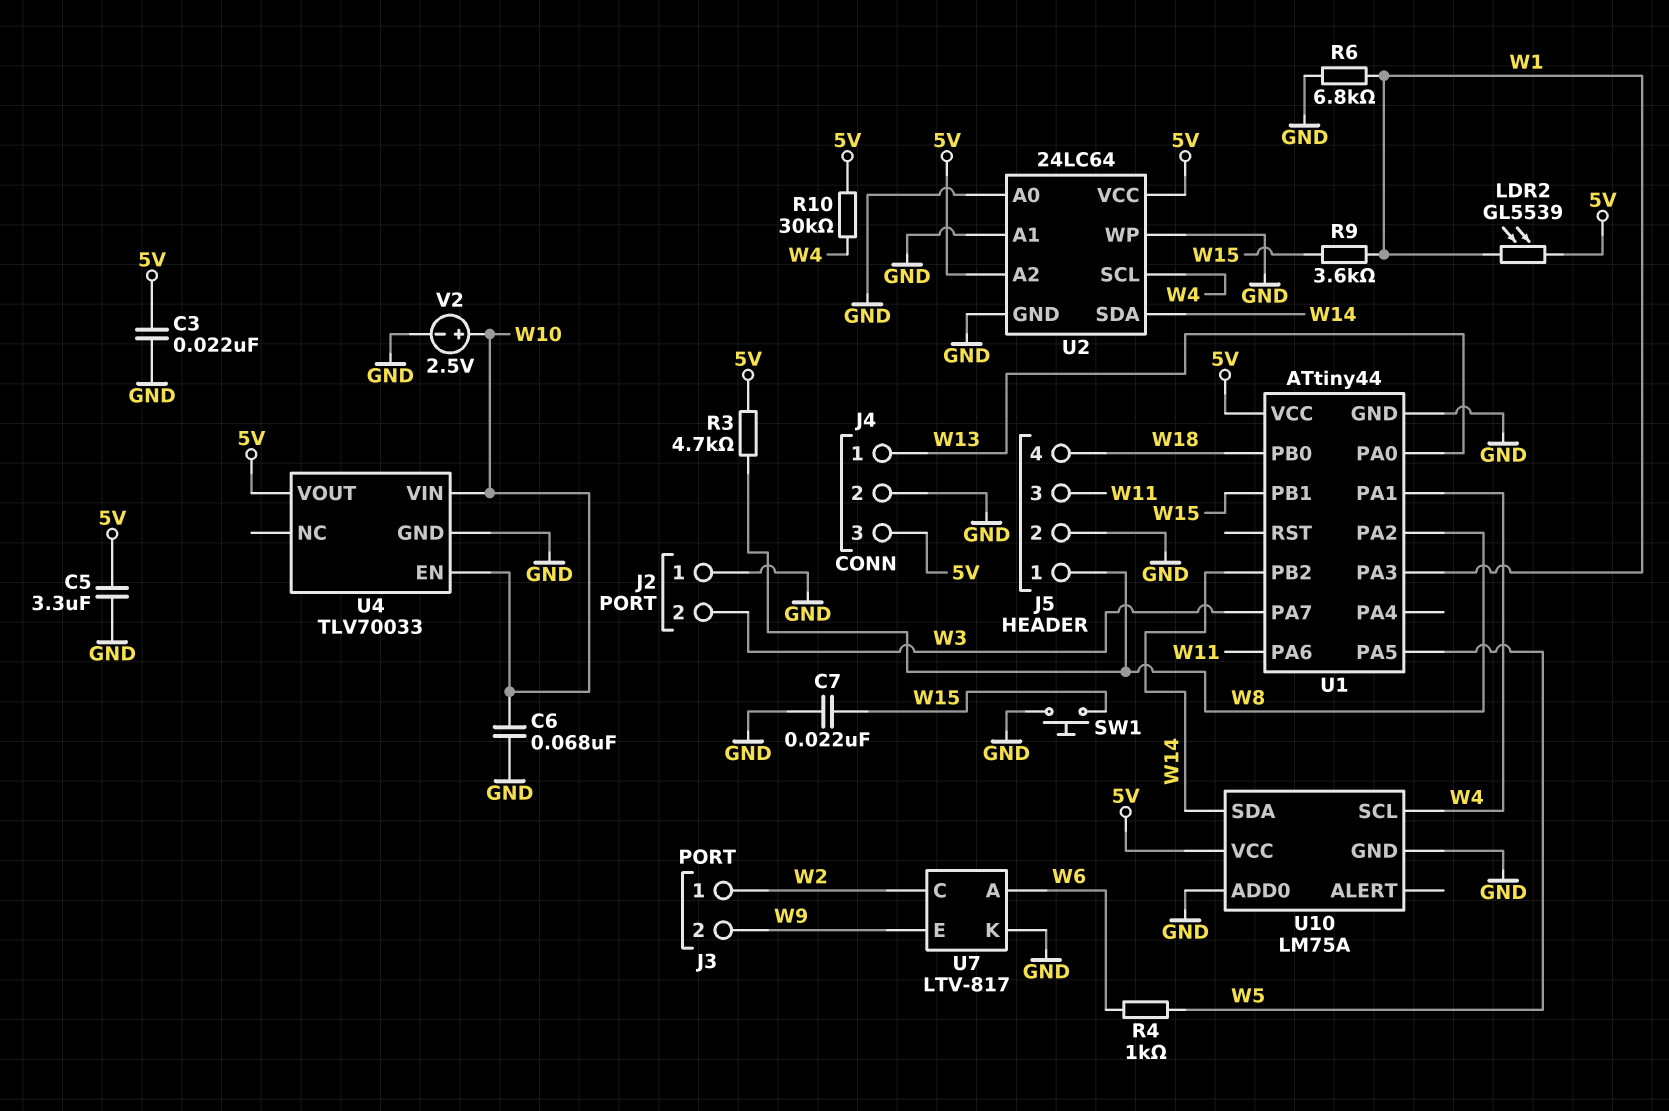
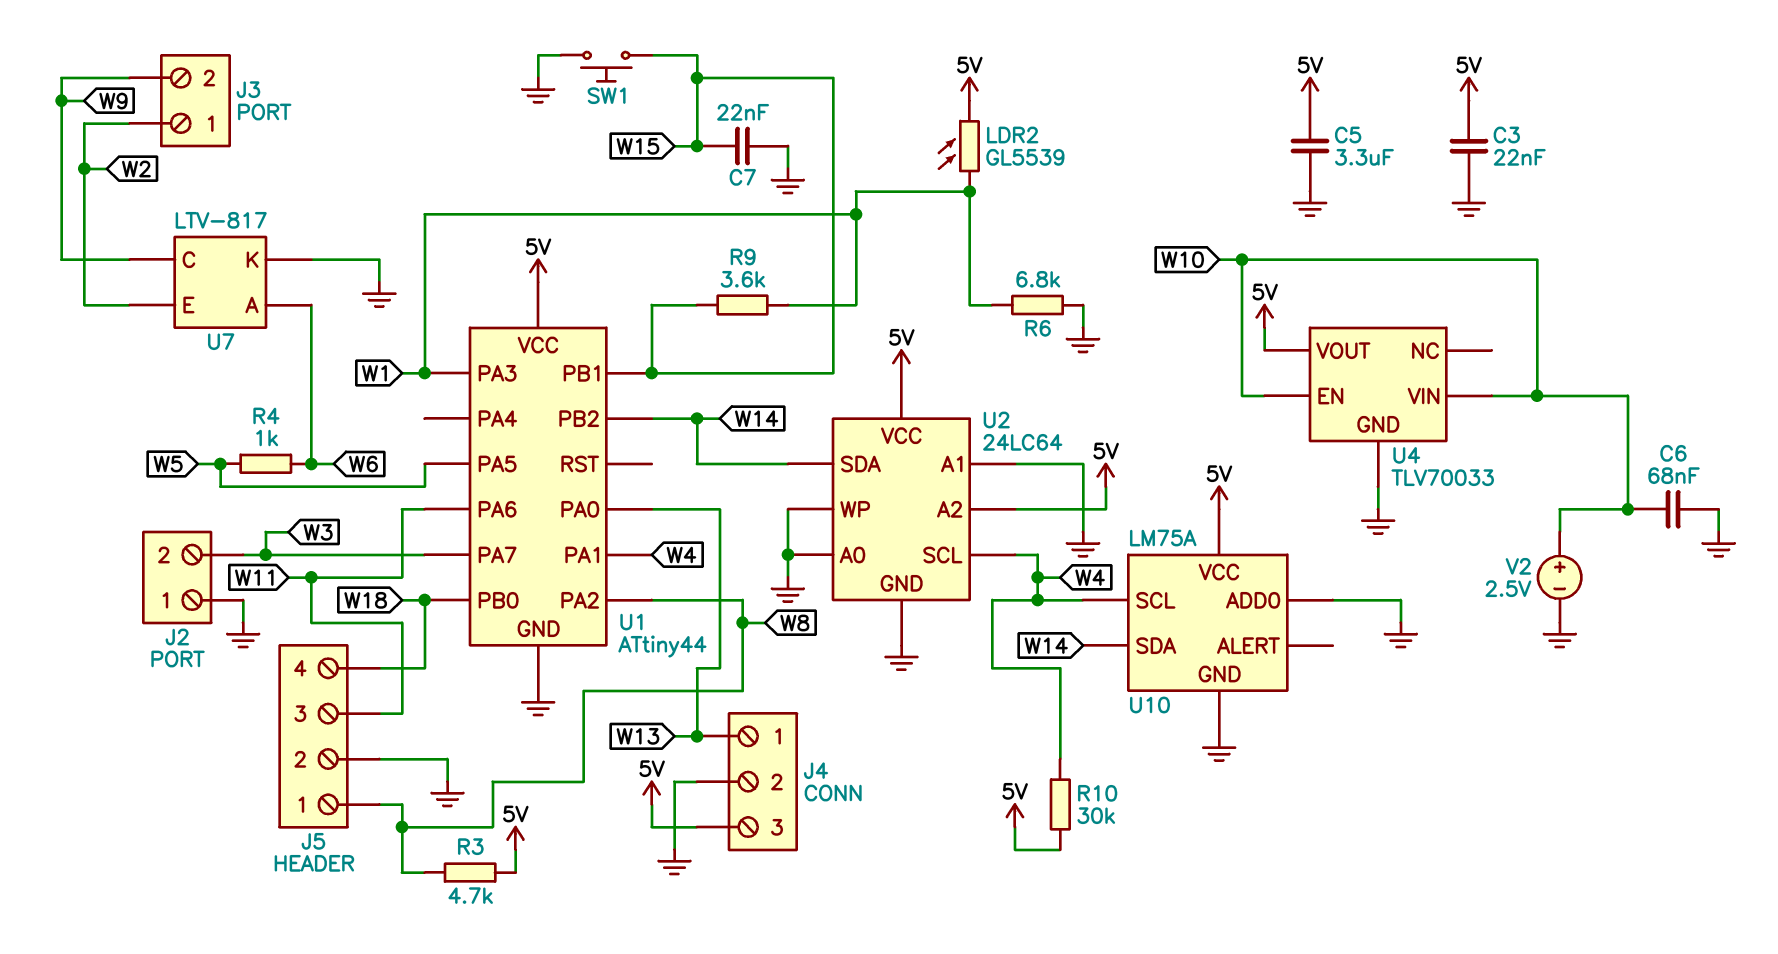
U7 pin C: W2 -> W9
U7 pin E: W9 -> W2

